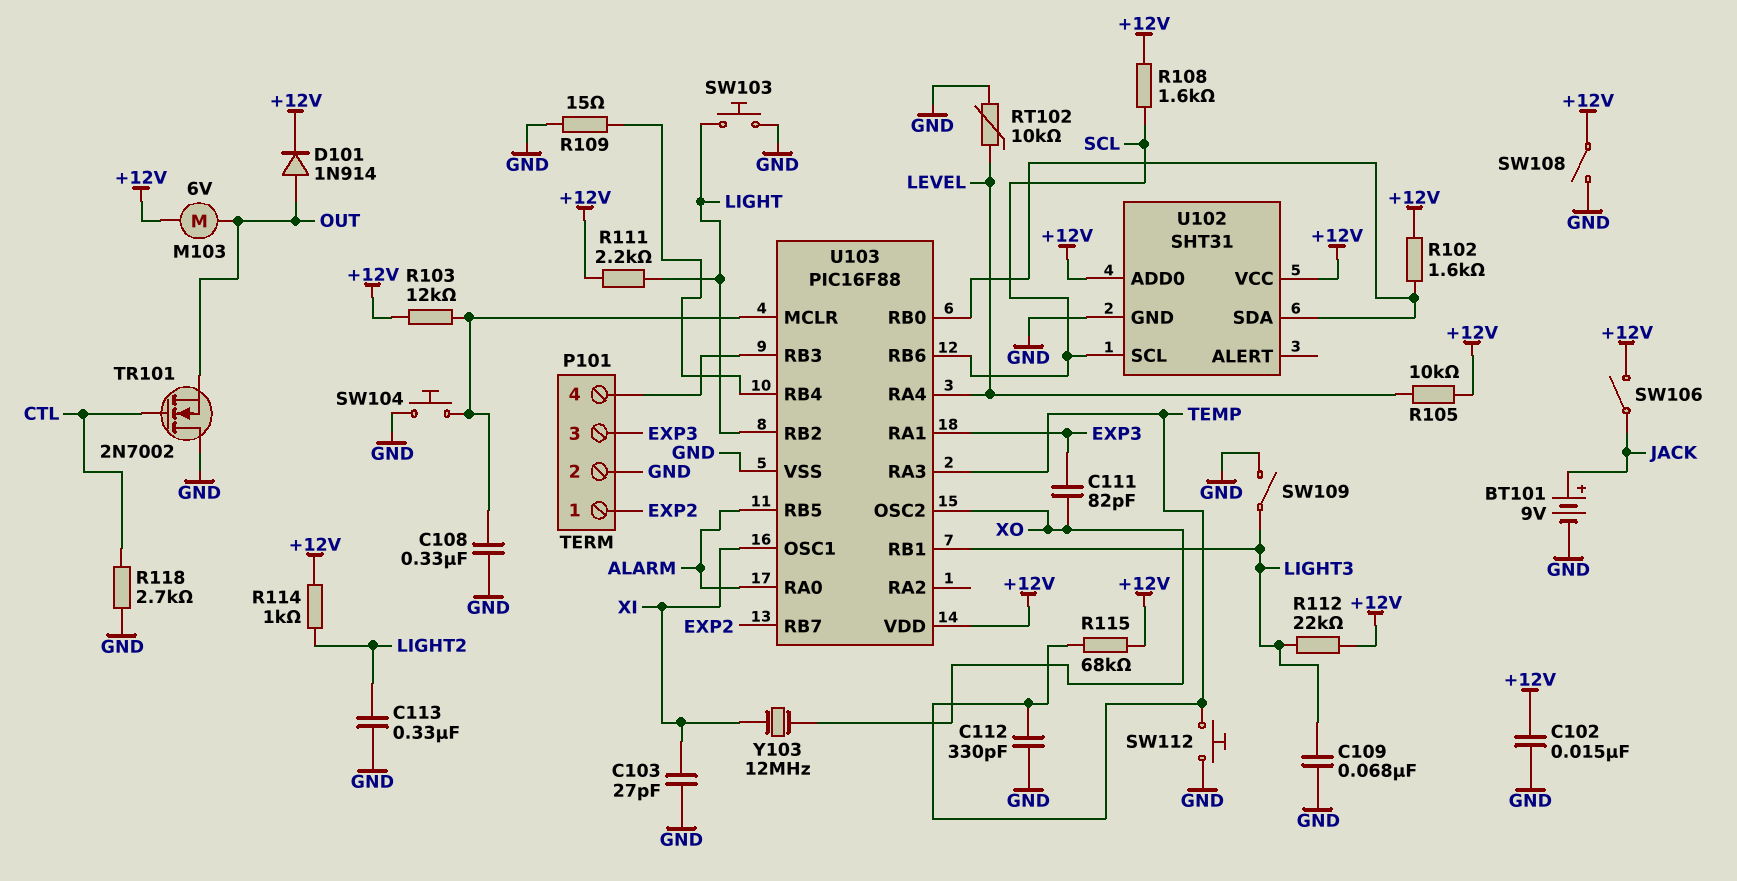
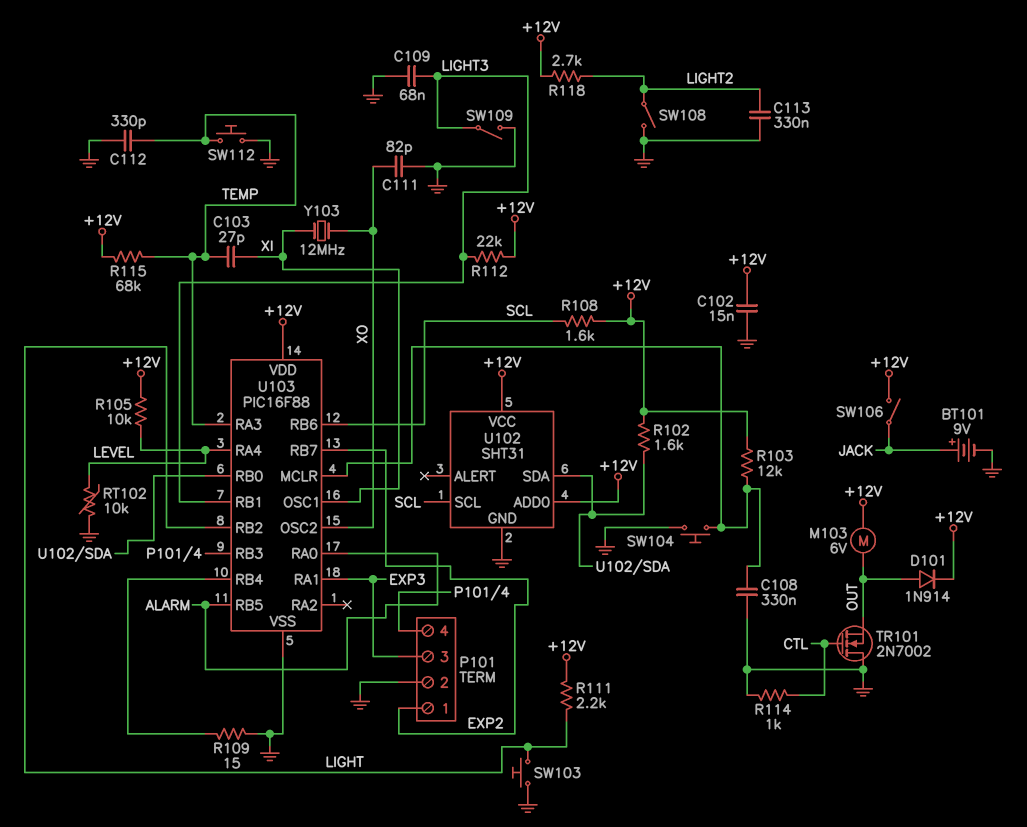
C103: 27pF (GND, XI) -> 27pF (TEMP, XI)
C111: 82pF (EXP3, XO) -> 82pF (GND, XO)
R114: 1k (+12V, LIGHT2) -> 1k (CTL, GND)
R118: 2.7k (CTL, GND) -> 2.7k (+12V, LIGHT2)
SW108: switch (+12V, GND) -> switch (GND, LIGHT2)

